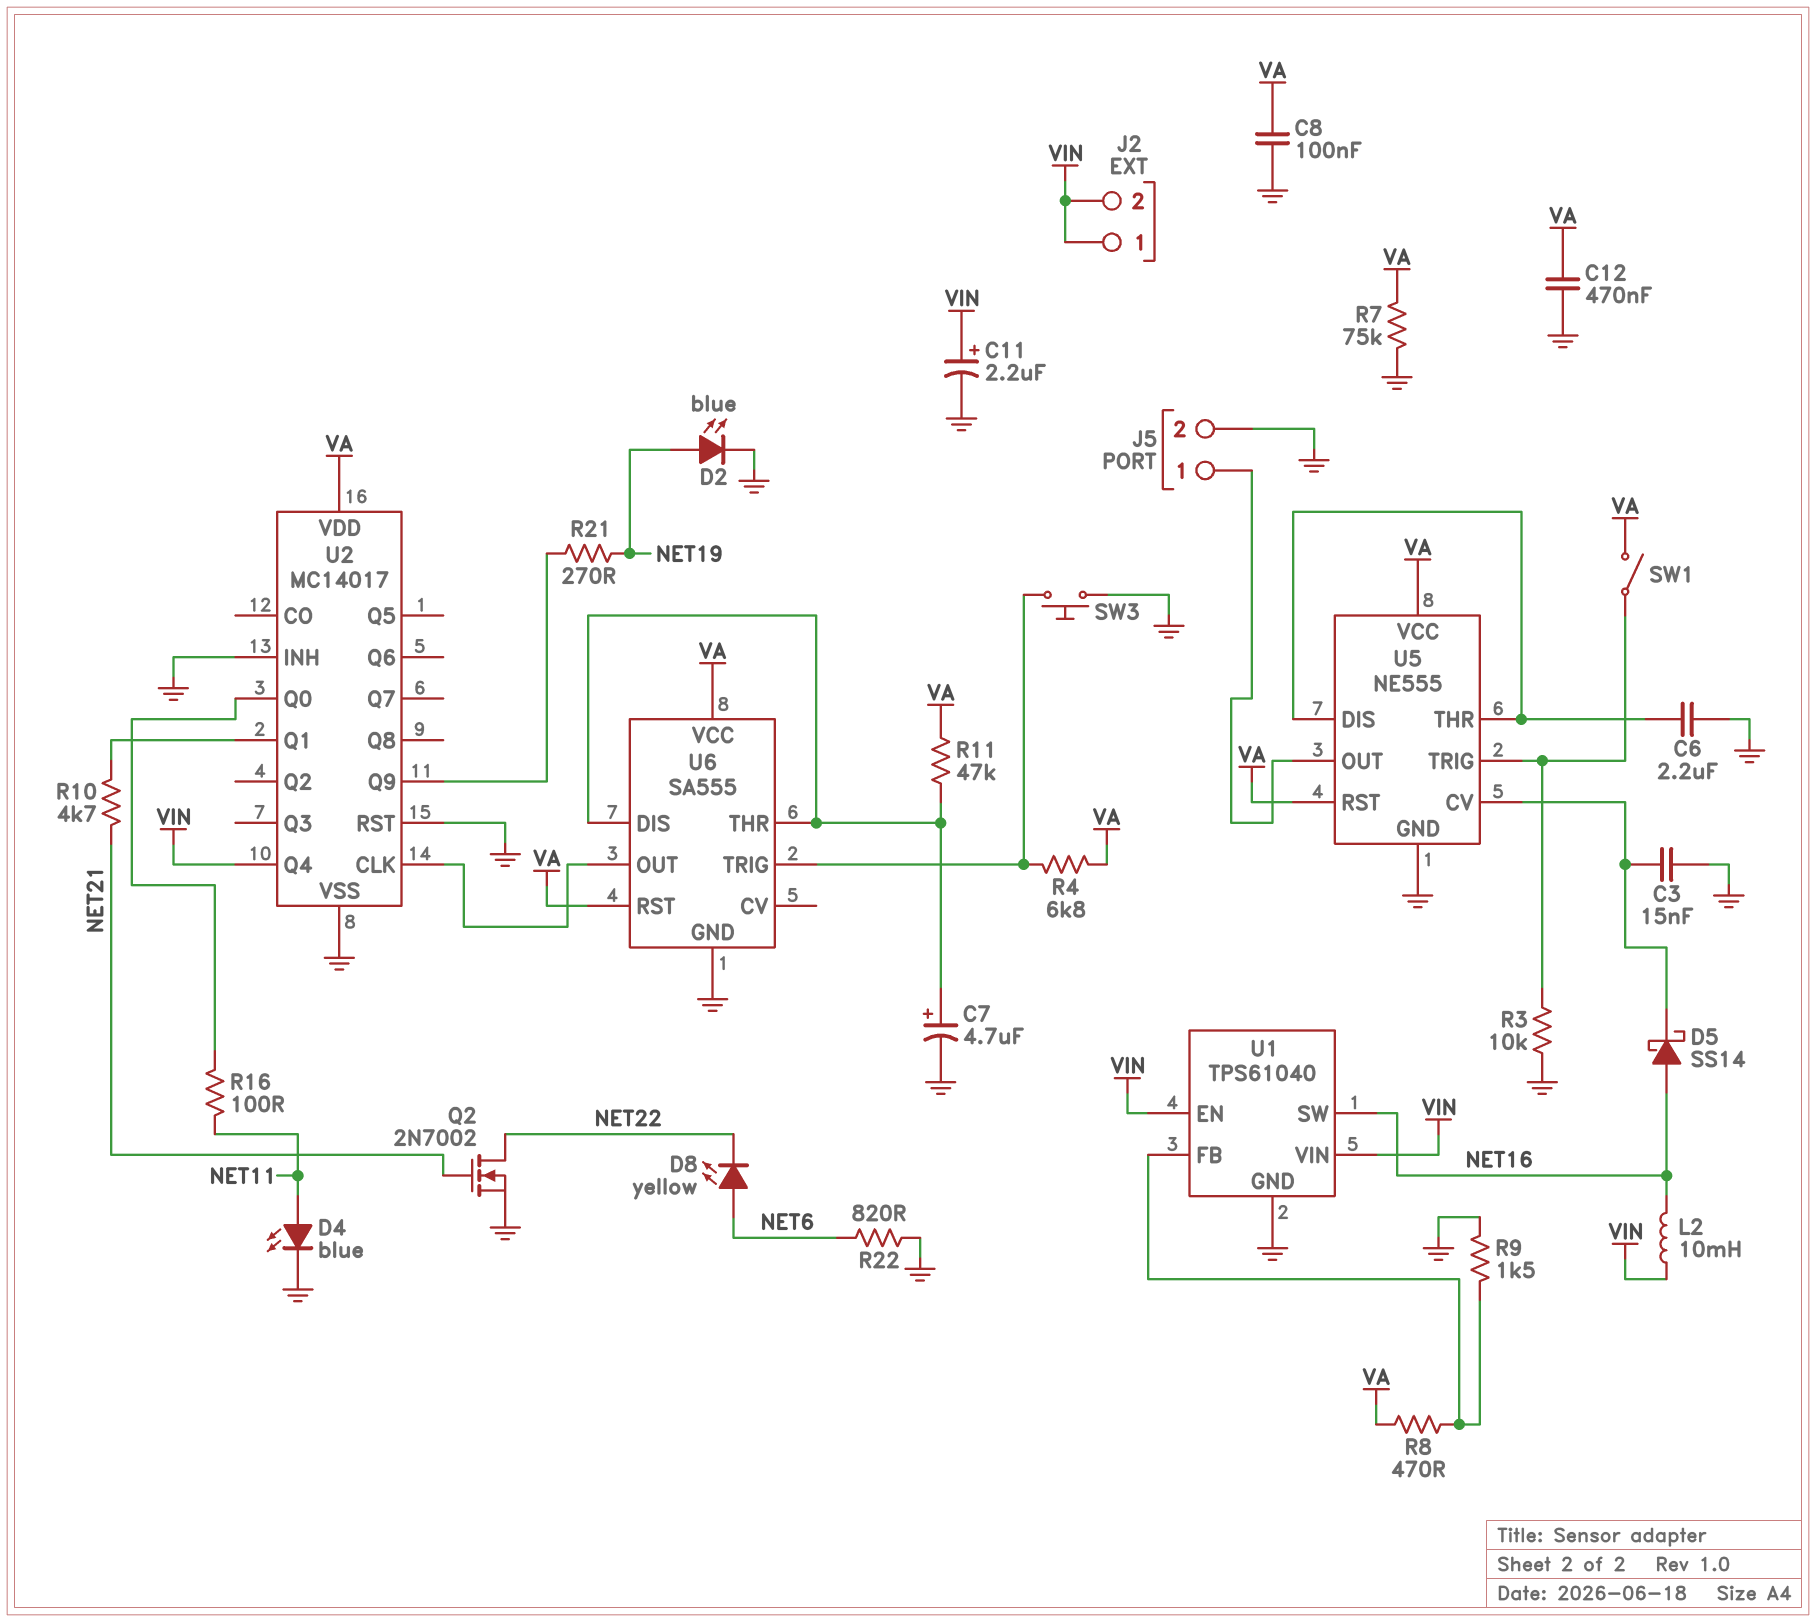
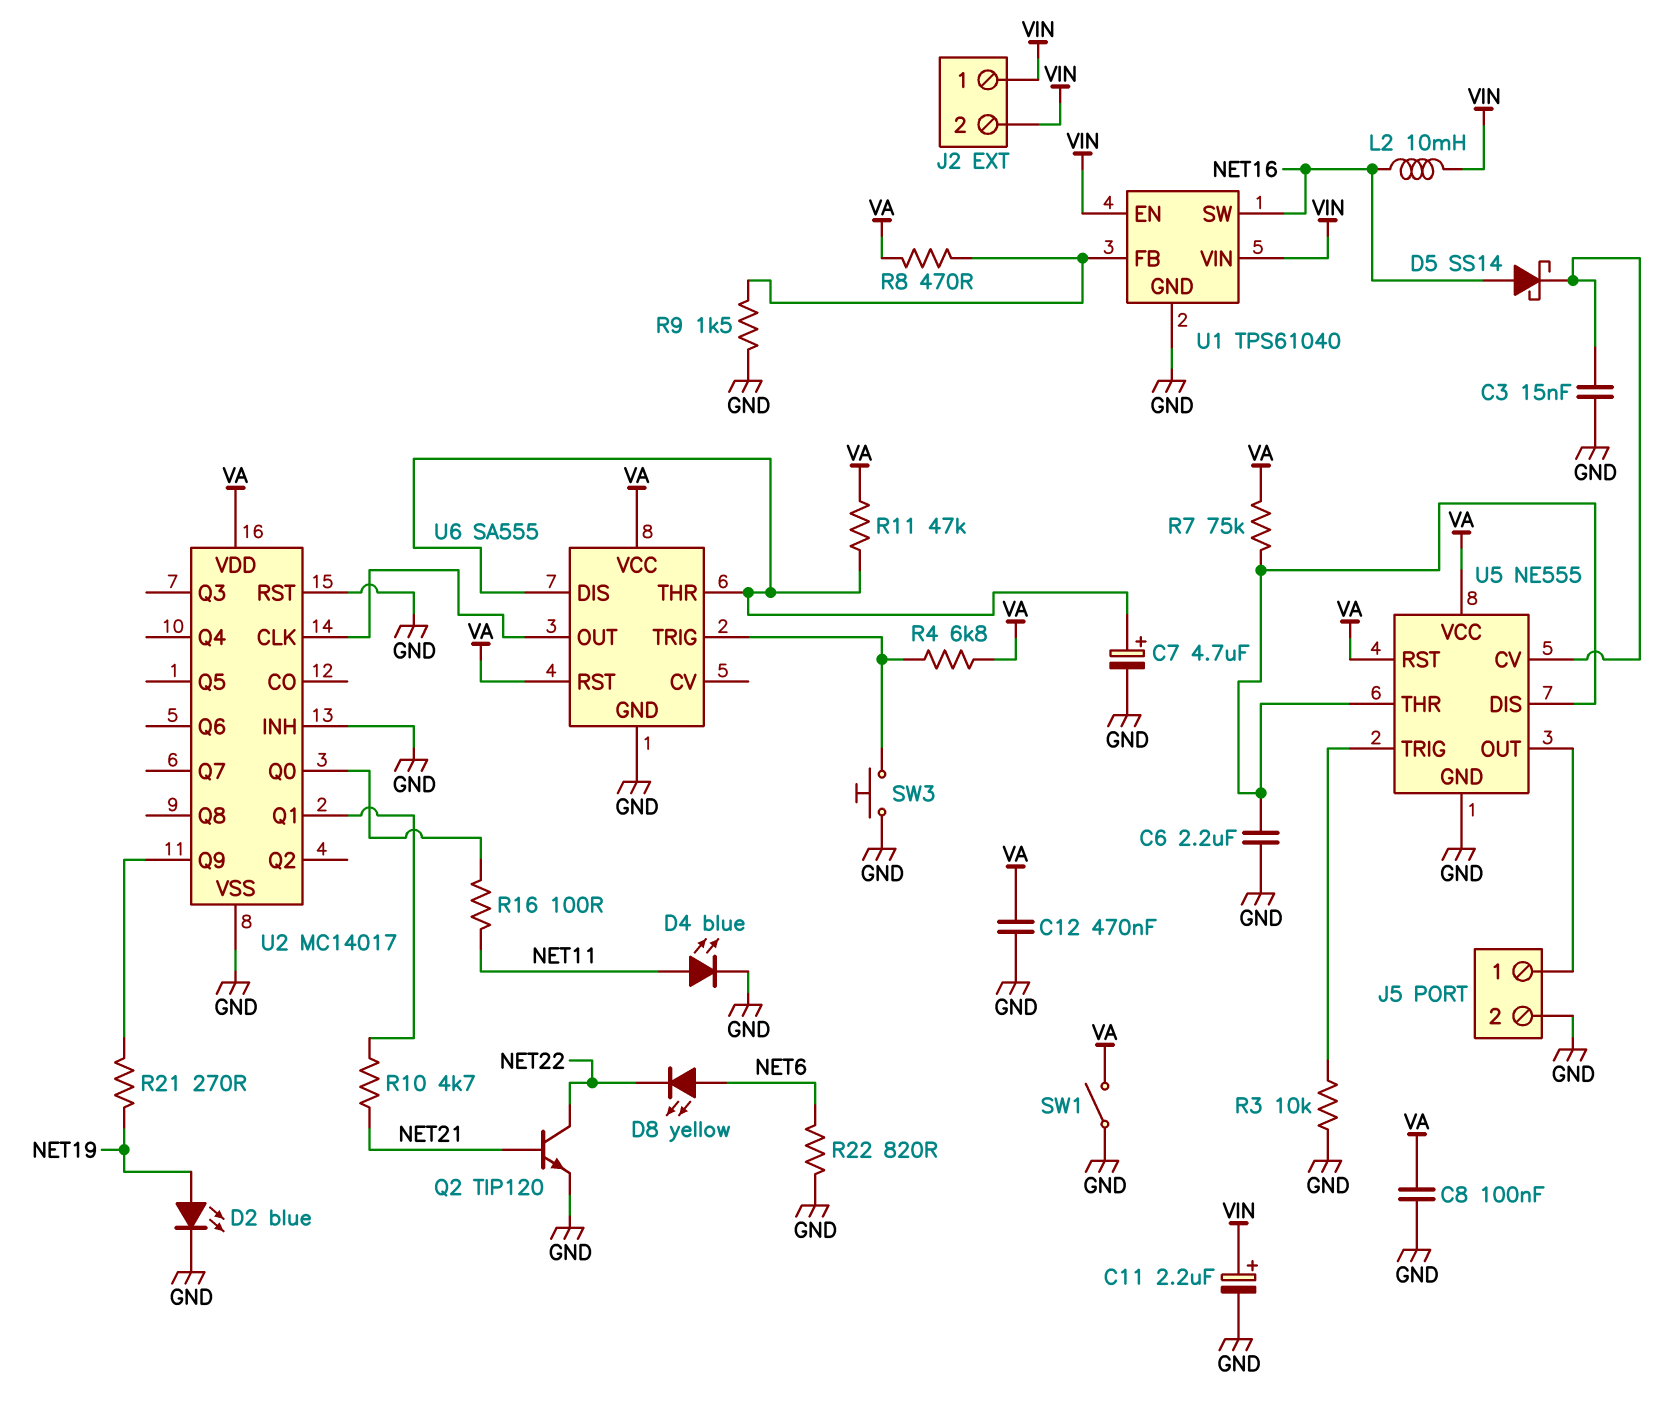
Q2: NMOS 2N7002 (G NET21, D NET22, S GND) -> NPN TIP120 (B NET21, C NET22, E GND)
R7: 75k (GND, VA) -> 75k (U5/DIS, VA)
SW1: switch (U5/TRIG, VA) -> switch (GND, VA)
U2 pin Q4: VIN -> none

